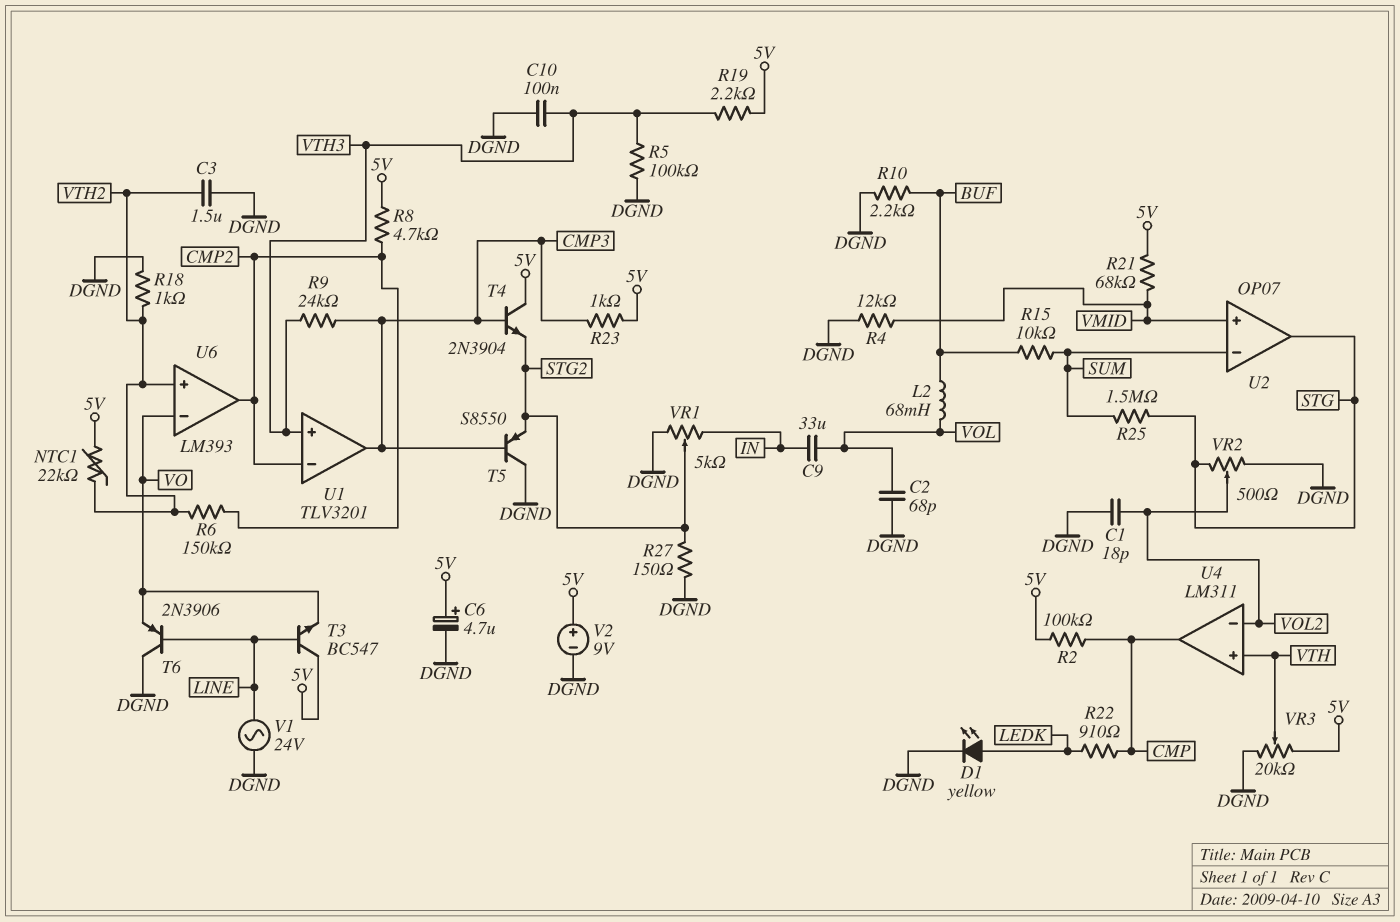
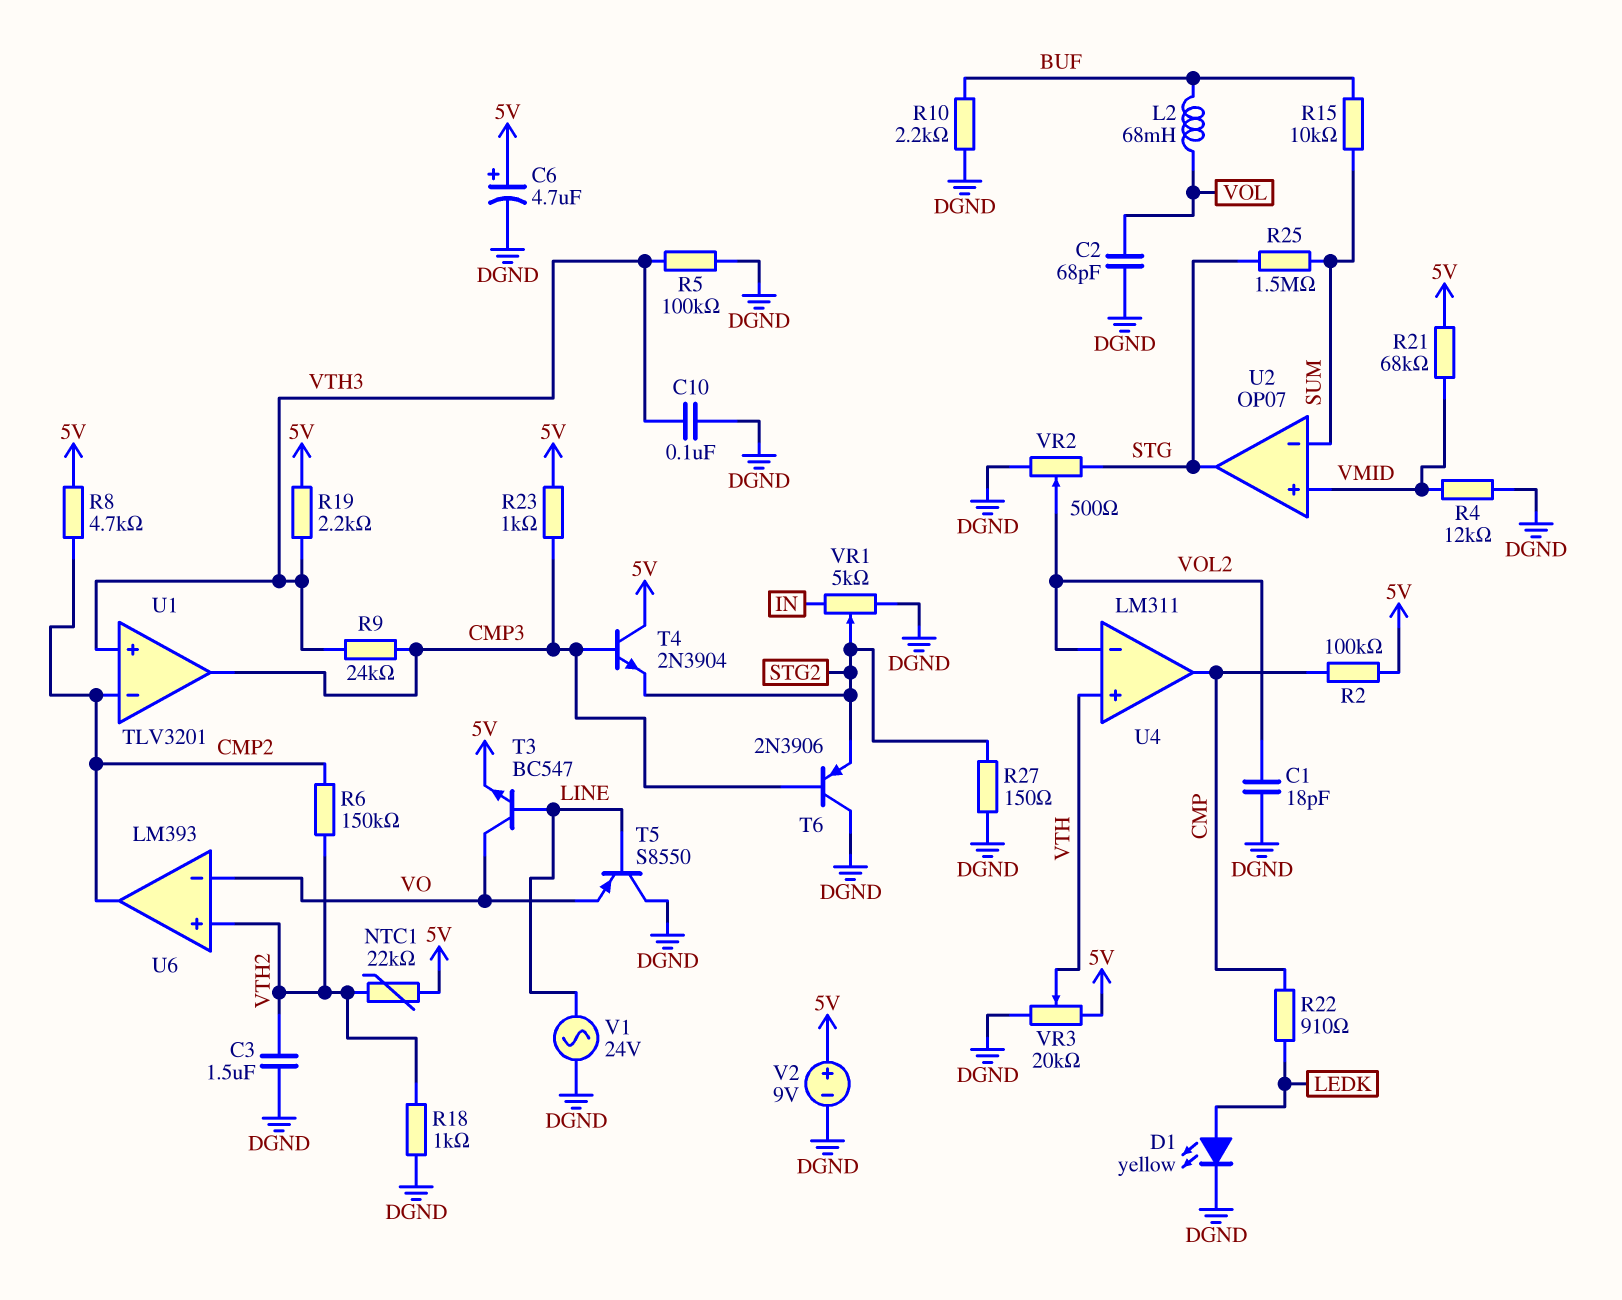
C9: 33uF (IN, VOL) -> none
T3: NPN BC547 (B LINE, C 5V, E VO) -> NPN BC547 (B LINE, C VO, E 5V)
T5: PNP S8550 (B CMP3, C DGND, E STG2) -> PNP S8550 (B LINE, C DGND, E VO)
T6: PNP 2N3906 (B LINE, C DGND, E VO) -> PNP 2N3906 (B CMP3, C DGND, E STG2)

